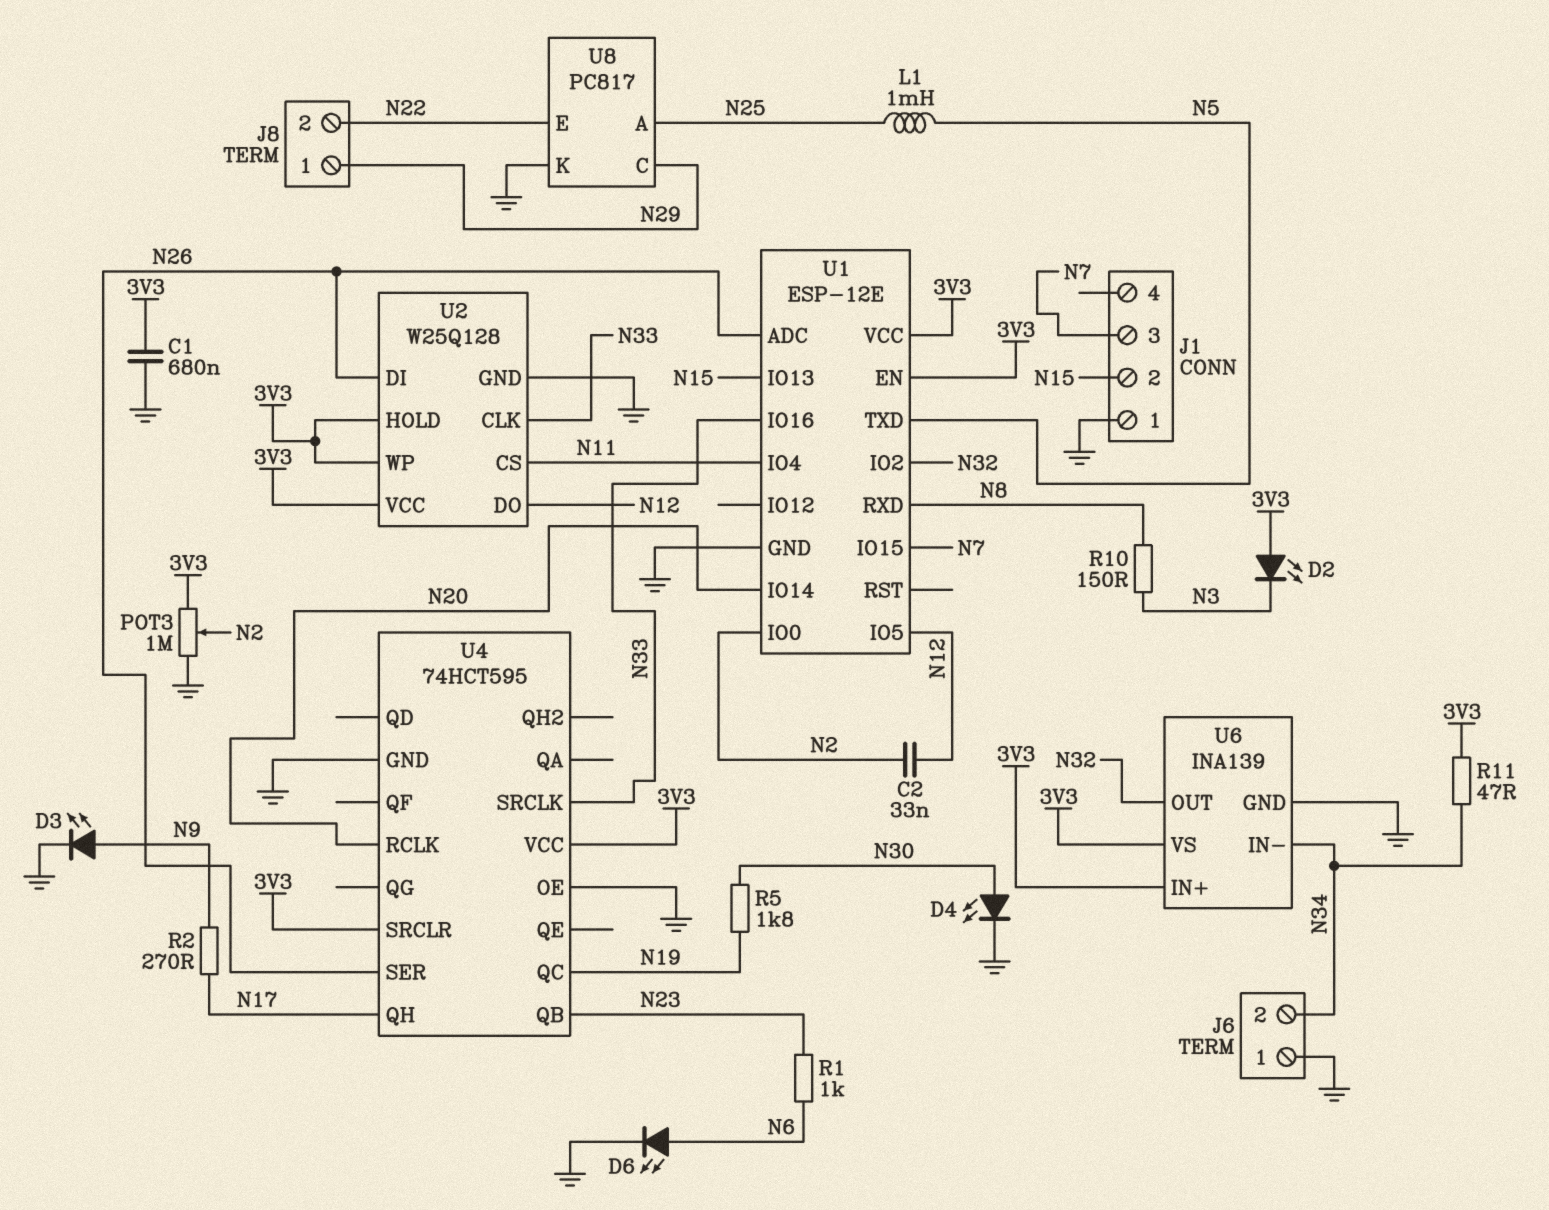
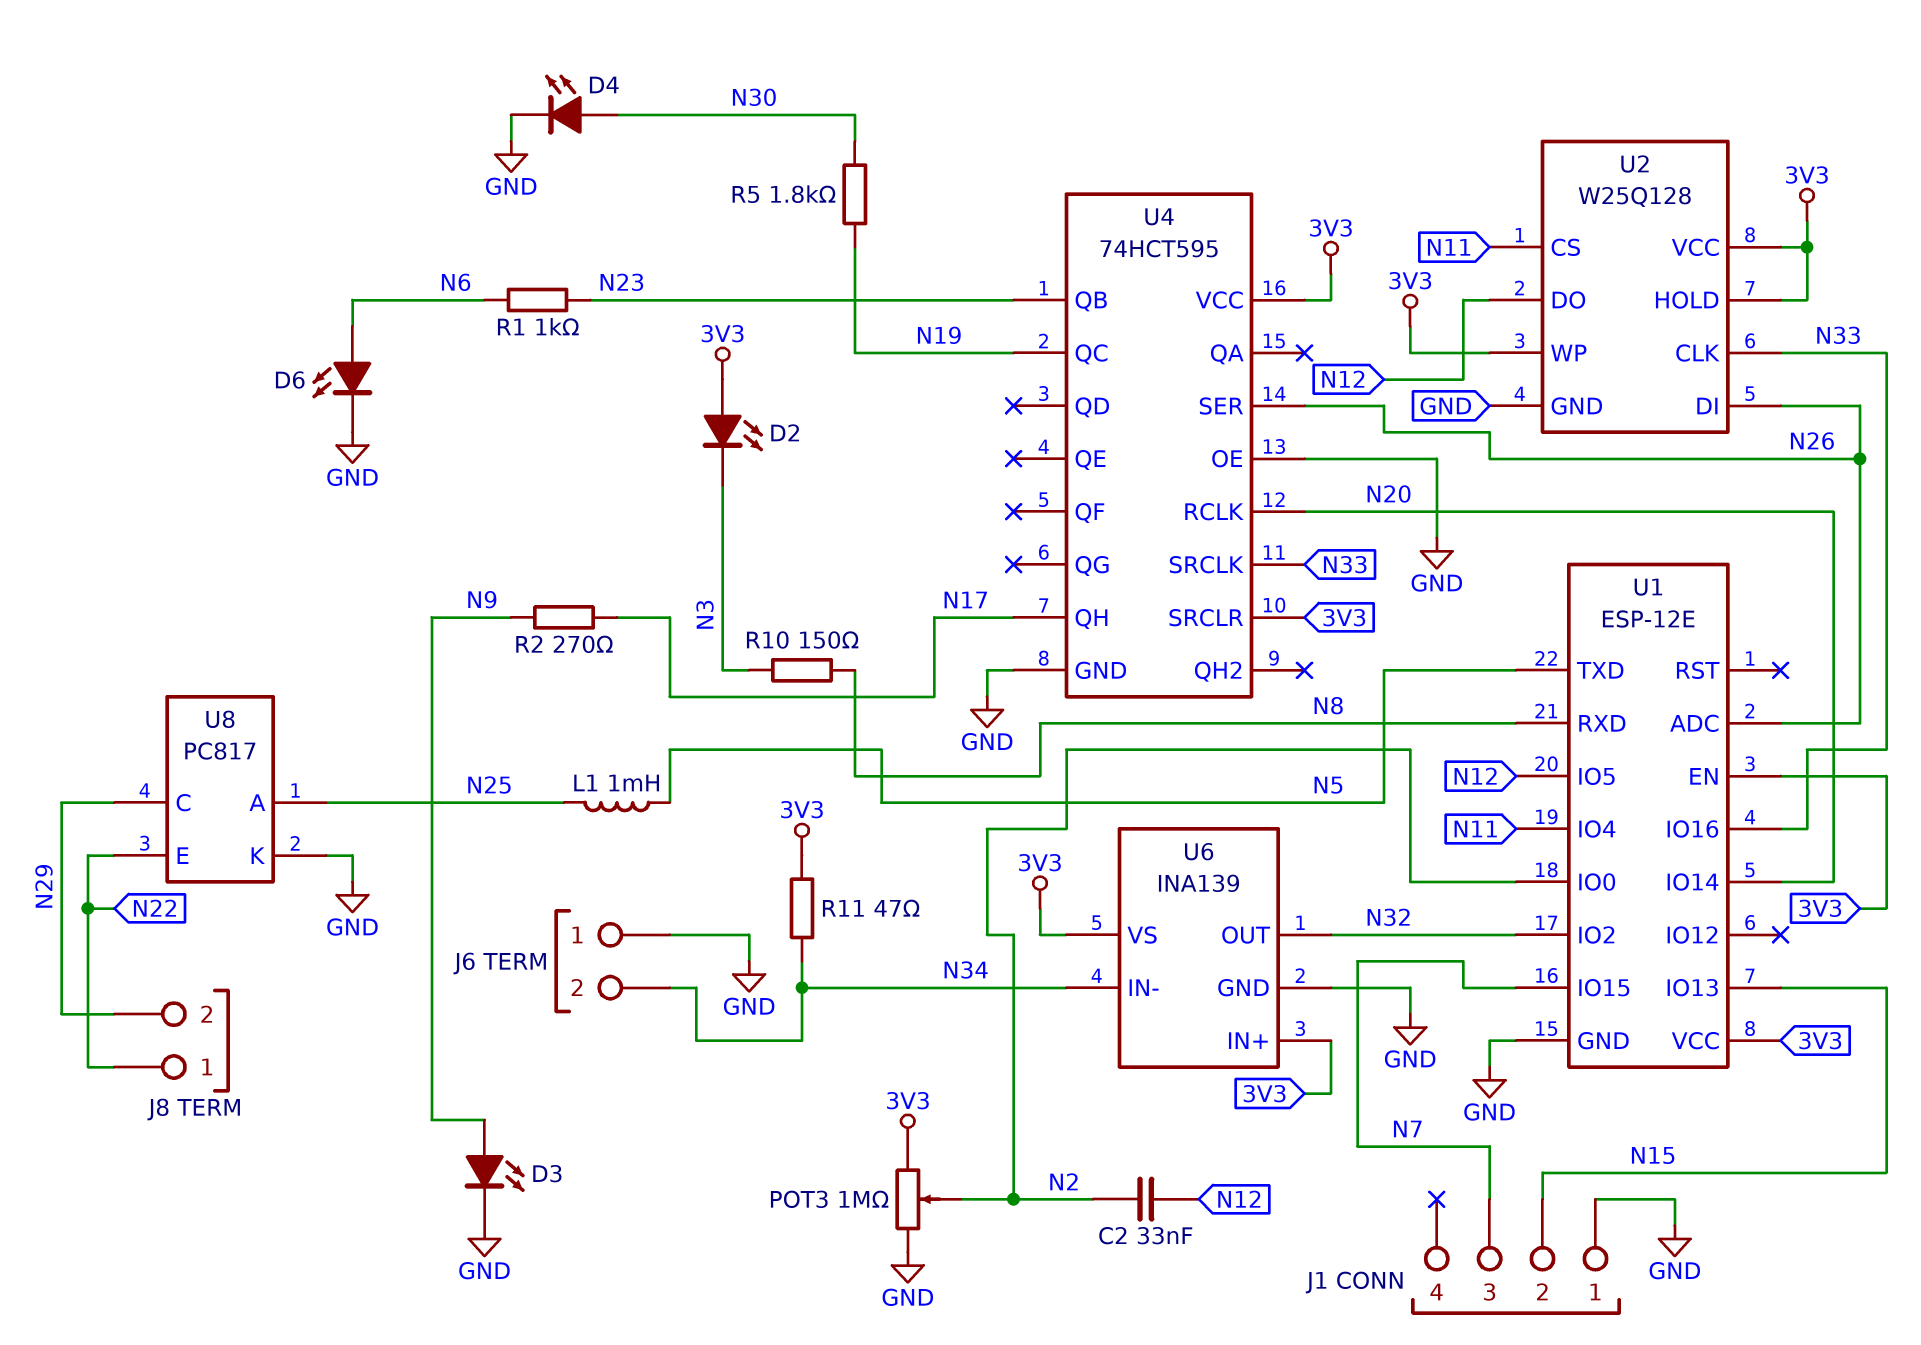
C1: 680nF (3V3, GND) -> none
J8 pin 1: N29 -> N22
J8 pin 2: N22 -> N29

